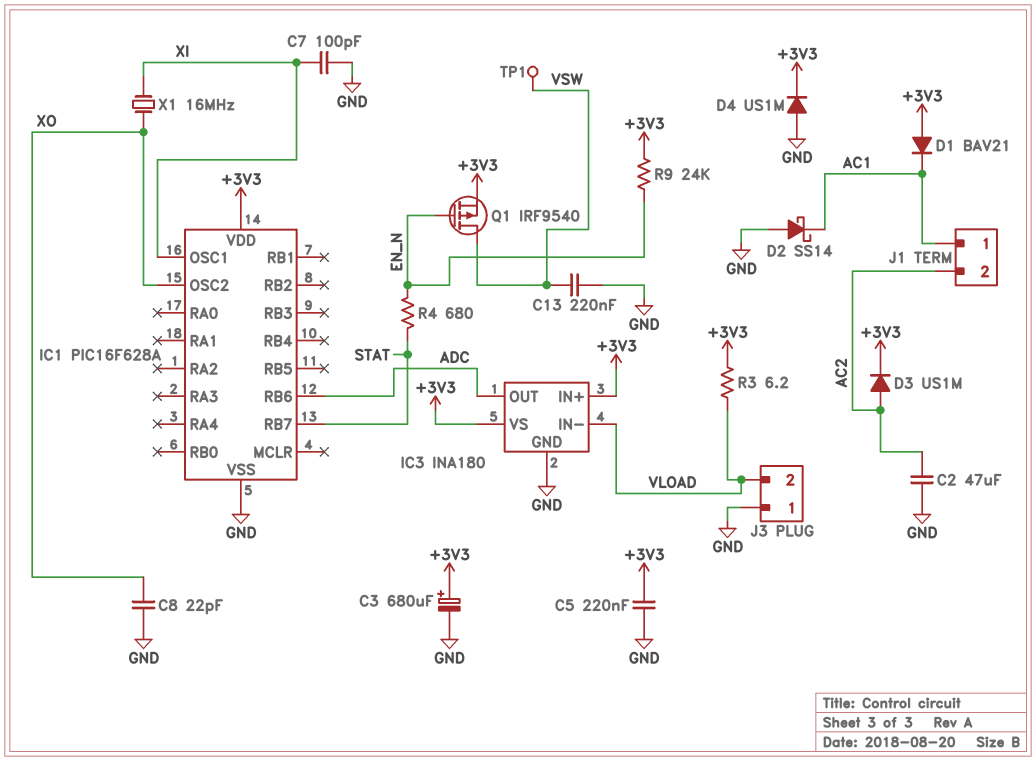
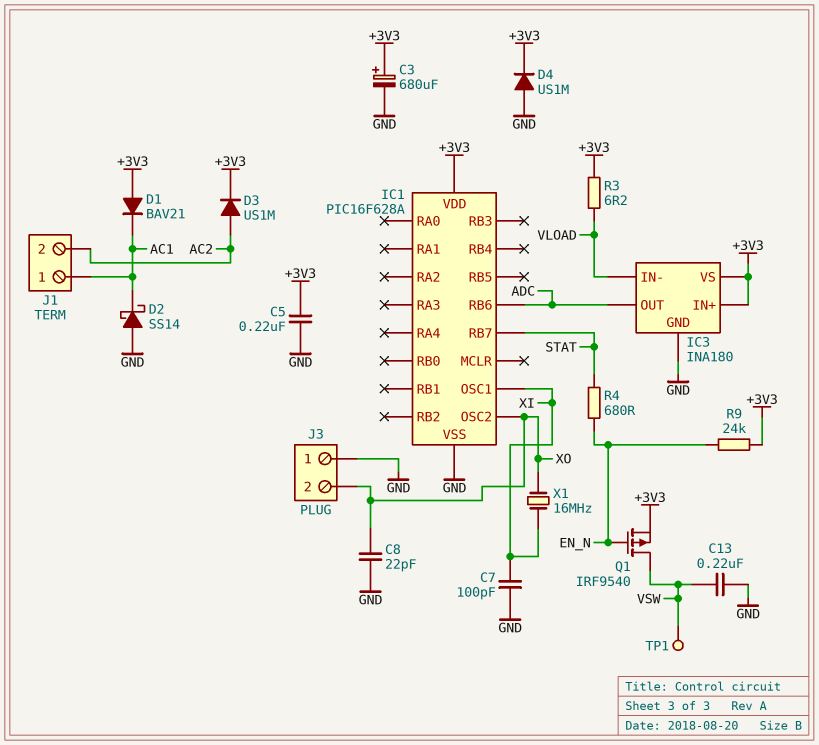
C2: 47uF (AC2, GND) -> none
J3 pin 2: VLOAD -> XO

